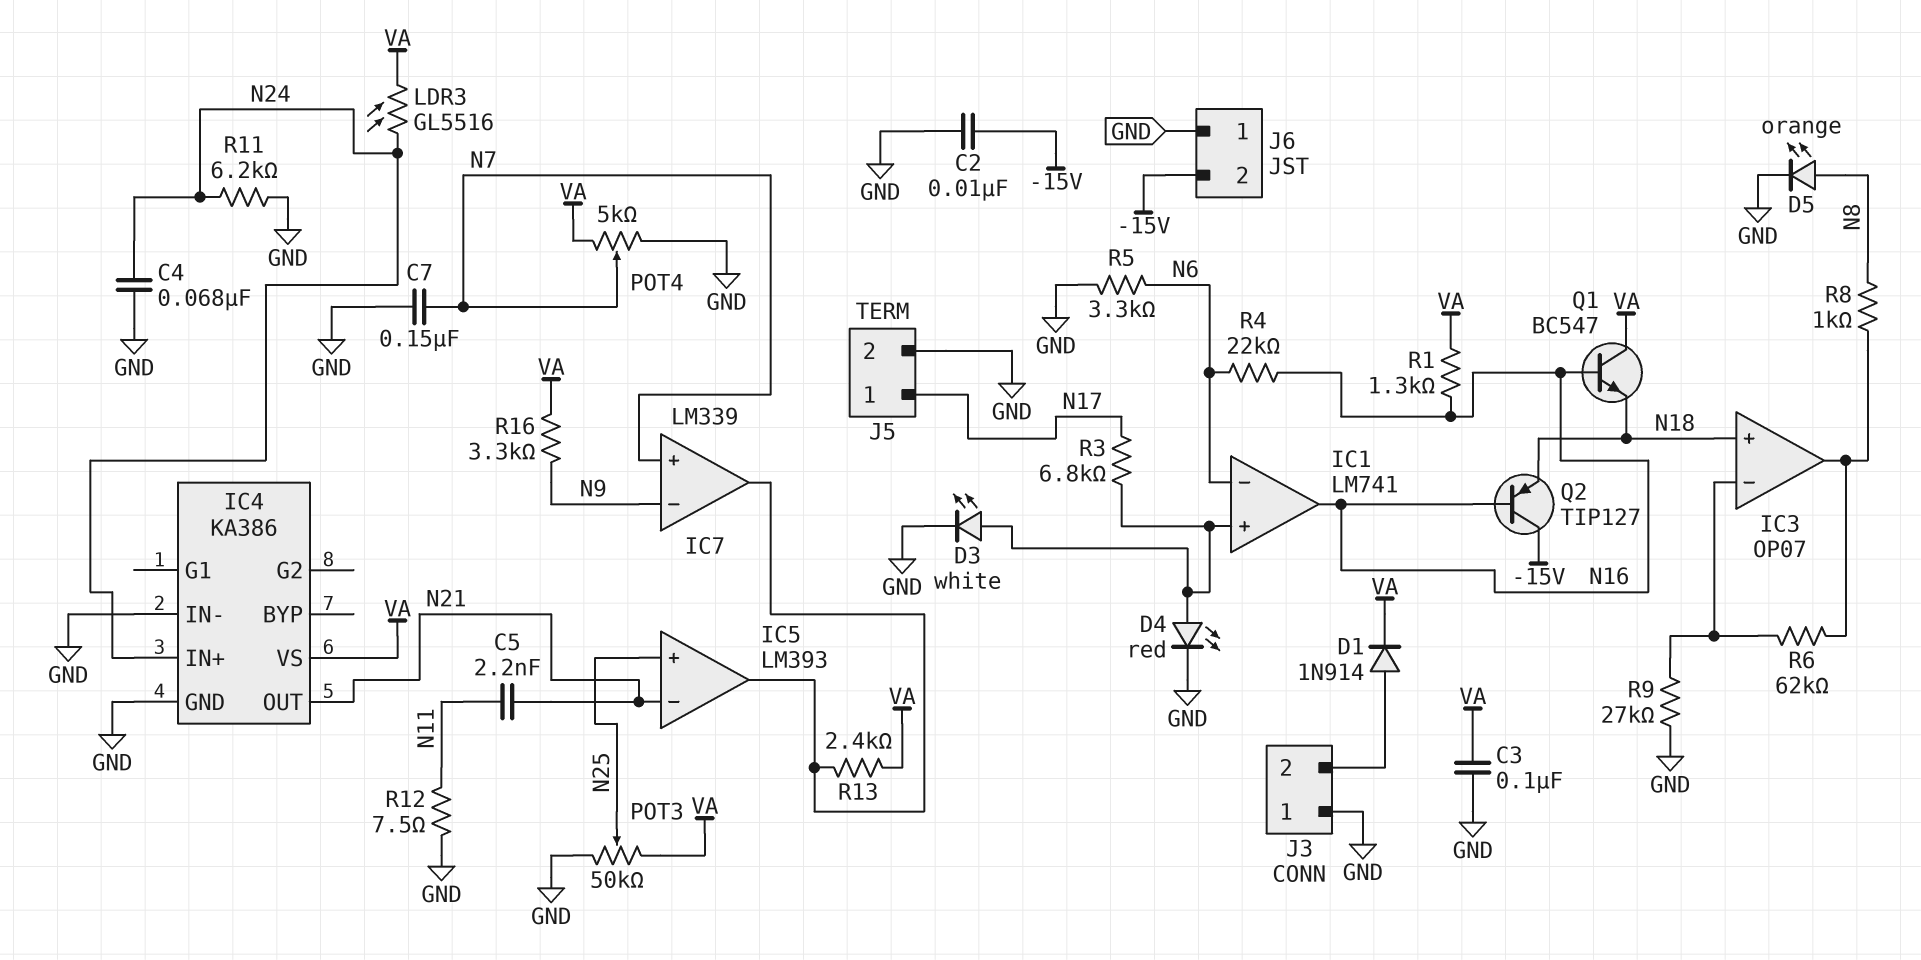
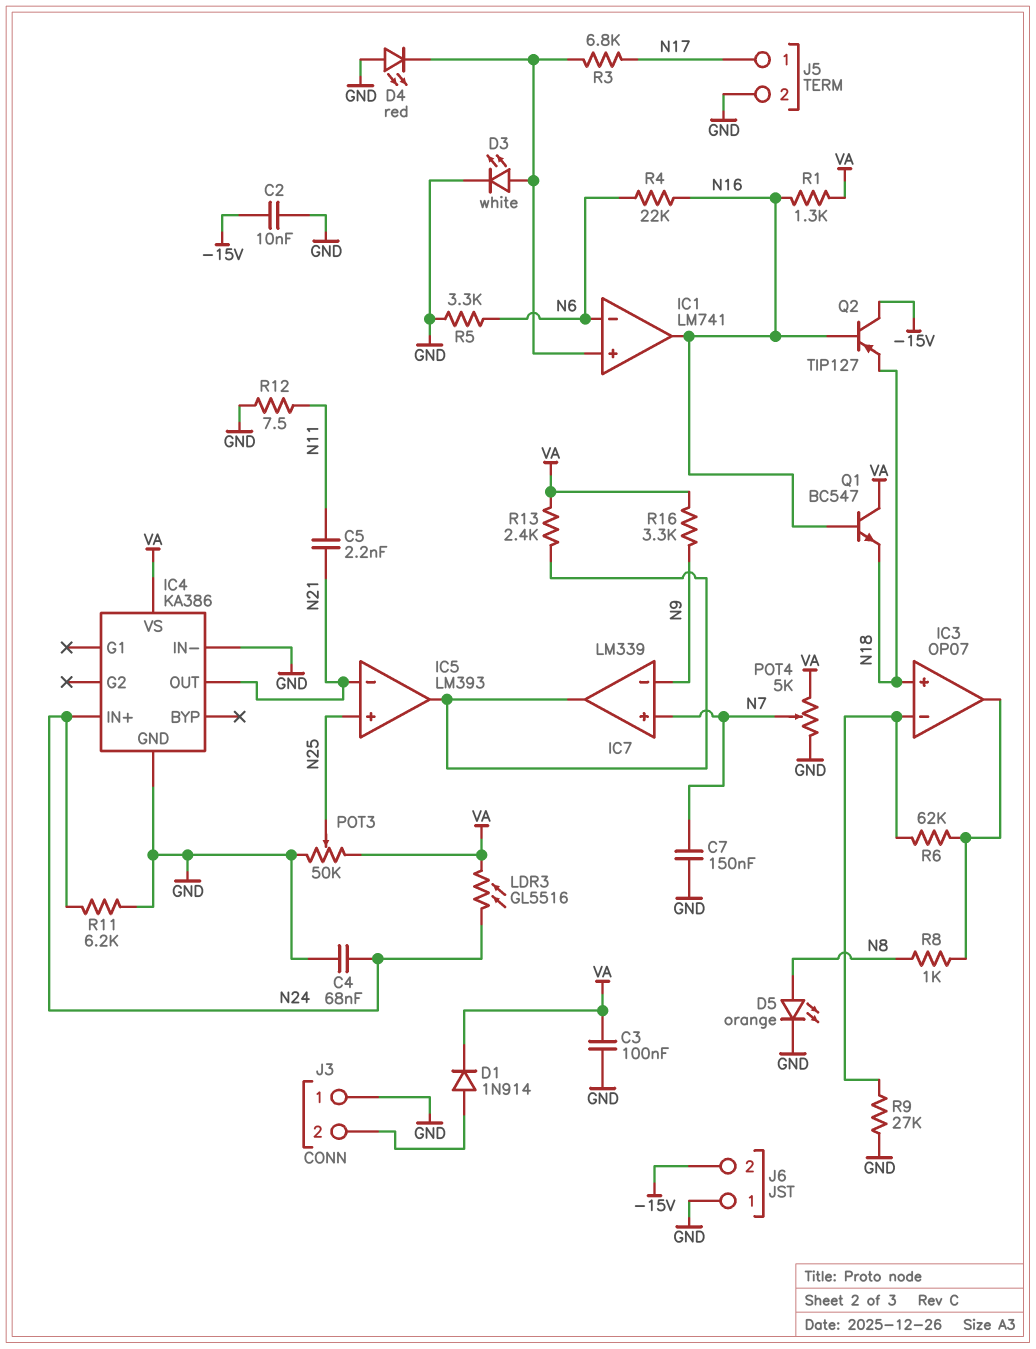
D4: LED red (A IC1/in+, K GND) -> LED red (A GND, K IC1/in+)

